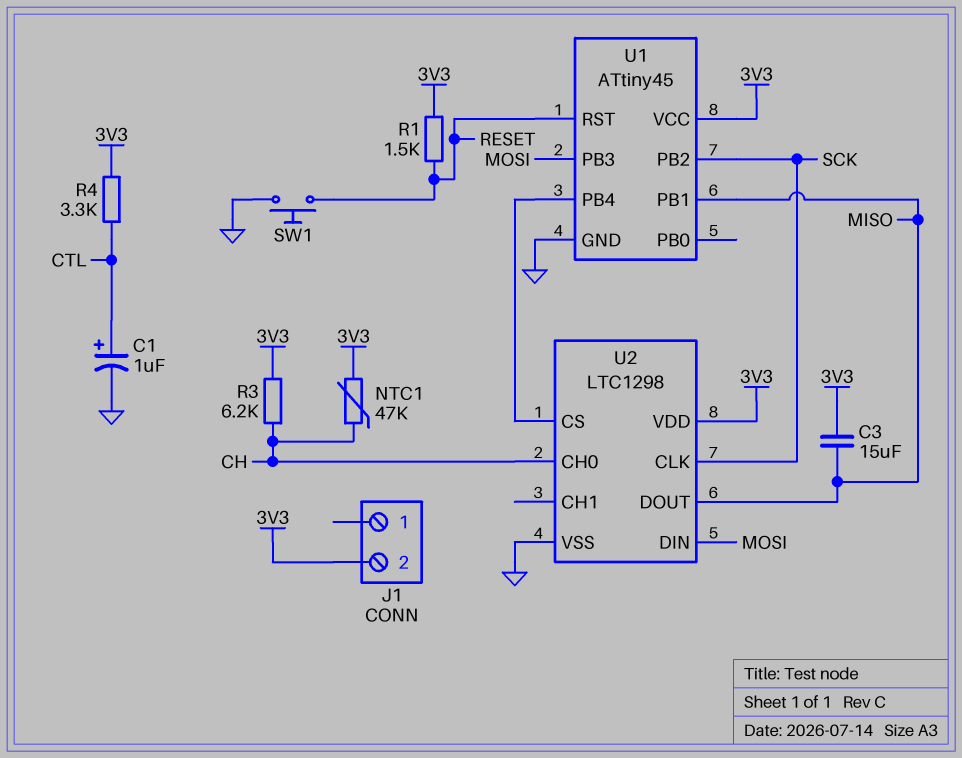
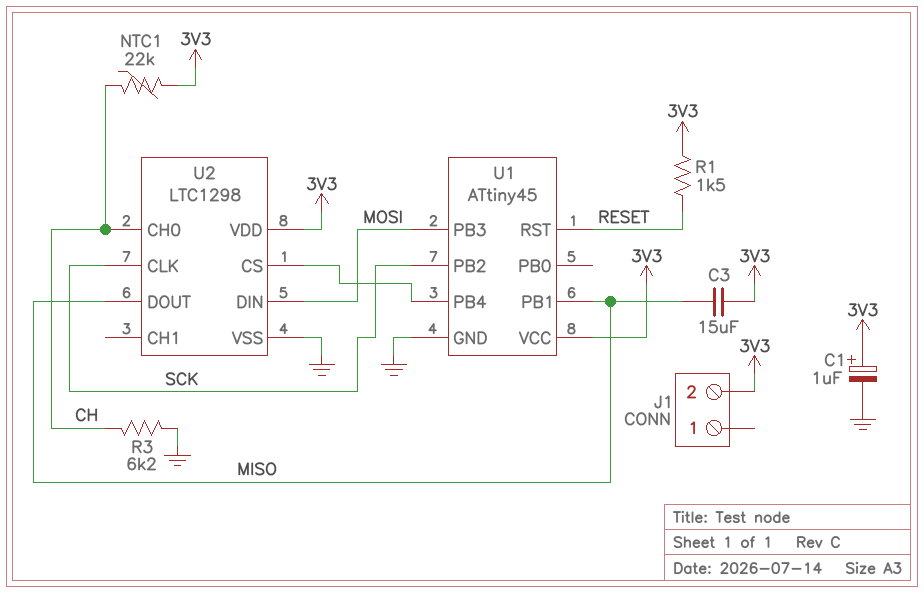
C1: 1uF (plus CTL, minus GND) -> 1uF (plus 3V3, minus GND)
NTC1: 47k (3V3, CH) -> 22k (3V3, CH)
R3: 6.2k (3V3, CH) -> 6.2k (CH, GND)
R4: 3.3k (3V3, CTL) -> none
SW1: button (GND, RESET) -> none

